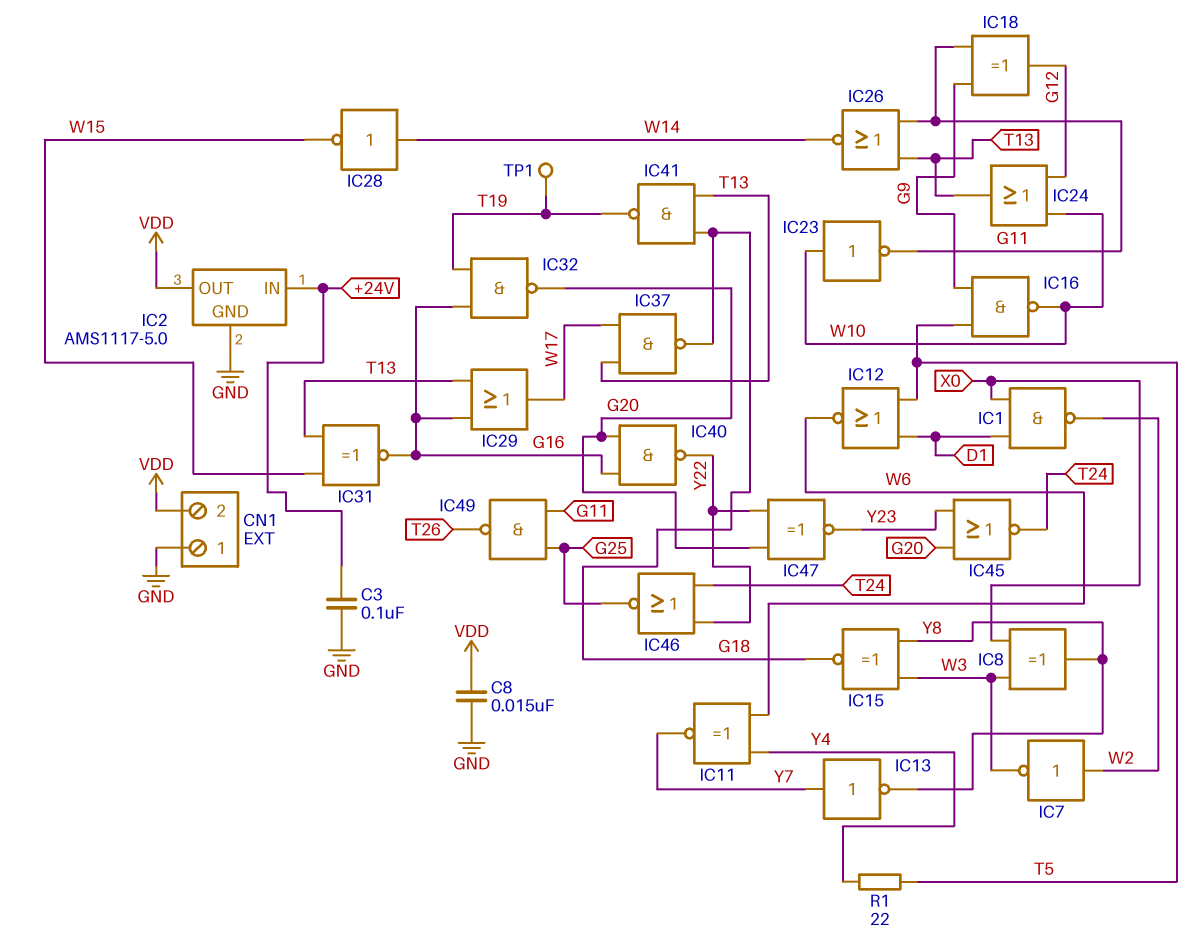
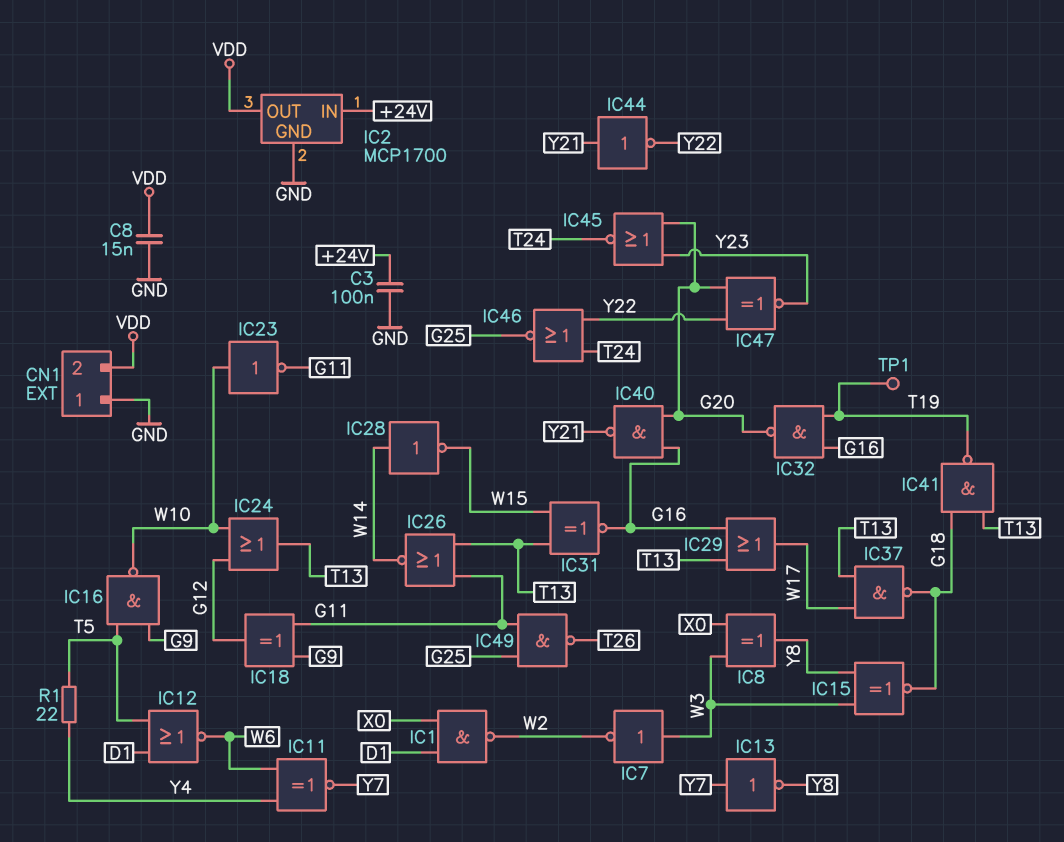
IC2: AMS1117-5.0 -> MCP1700
IC7: NOT (in W2, out W3) -> NOT (in W3, out W2)
IC40: NAND (in G16, in G20, out Y22) -> NAND (in G16, in G20, out Y21)
IC44: none -> NOT (in Y21, out Y22)

